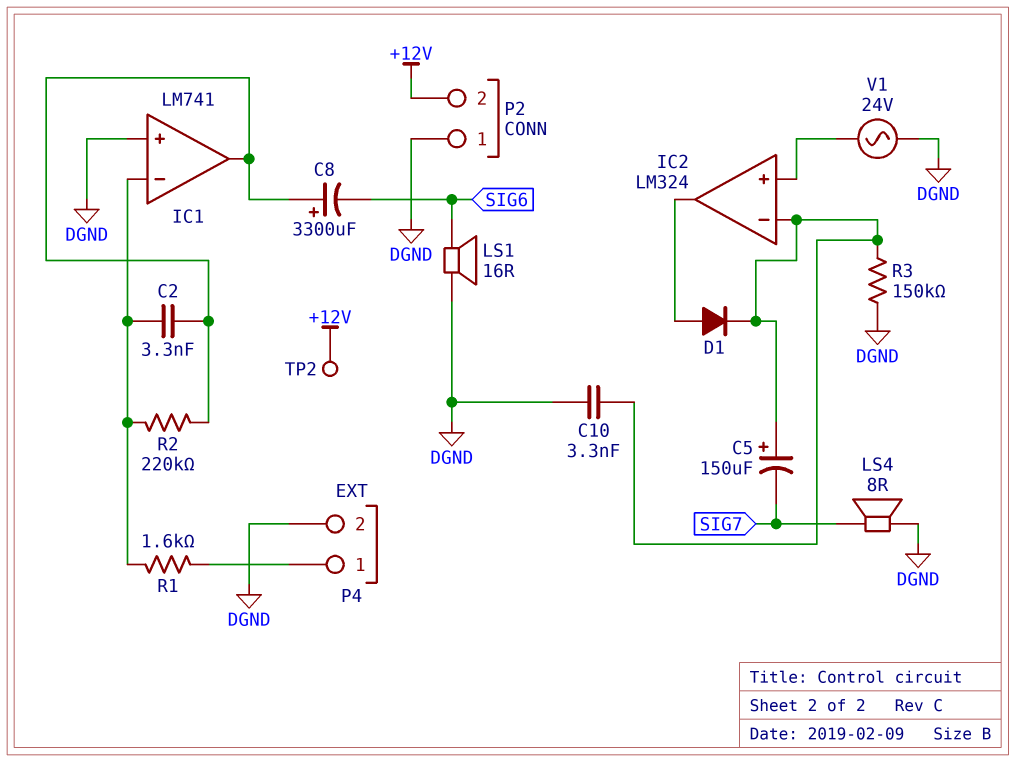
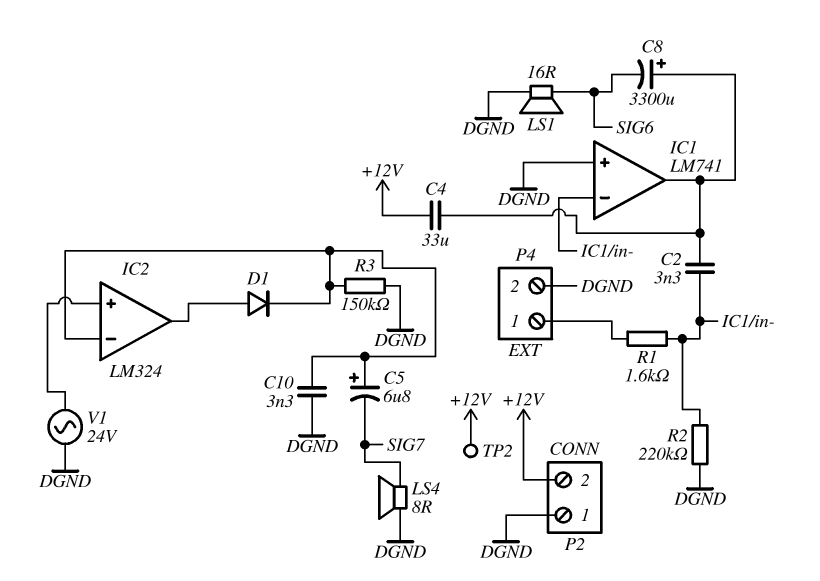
C4: none -> 33uF (+12V, IC1/out)
C5: 150uF (plus IC2/in-, minus SIG7) -> 6.8uF (plus IC2/in-, minus SIG7)
R2: 220k (IC1/in-, IC1/out) -> 220k (DGND, IC1/in-)

